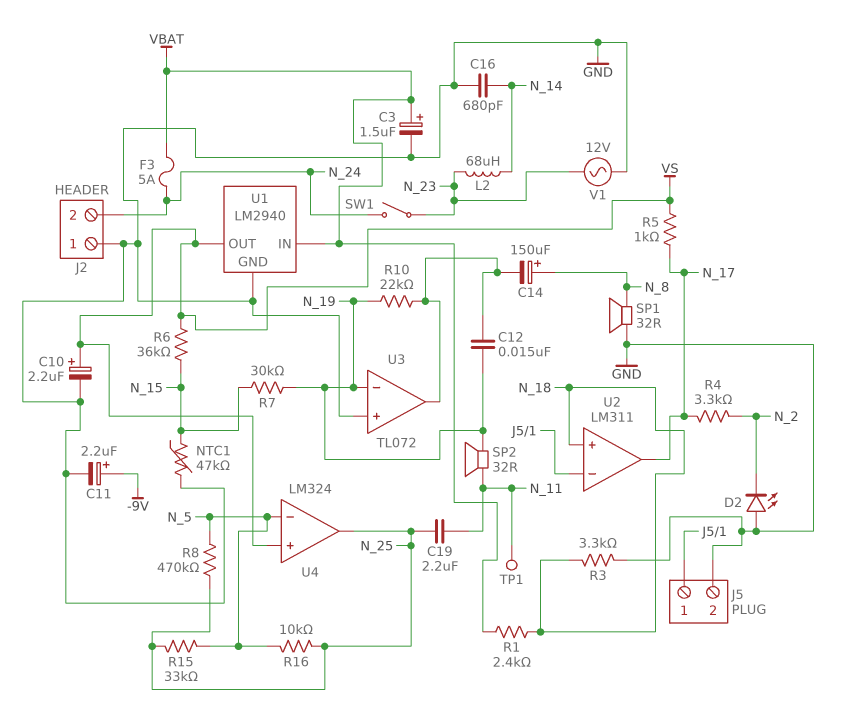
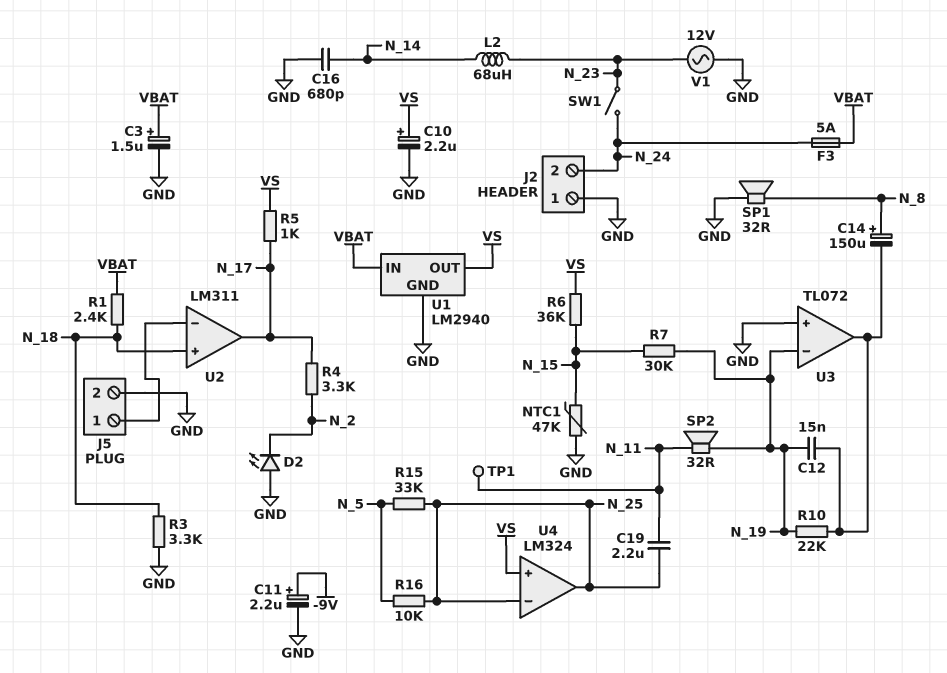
R8: 470k (N_5, N_25) -> none
U4 pin in-: N_5 -> N_25

